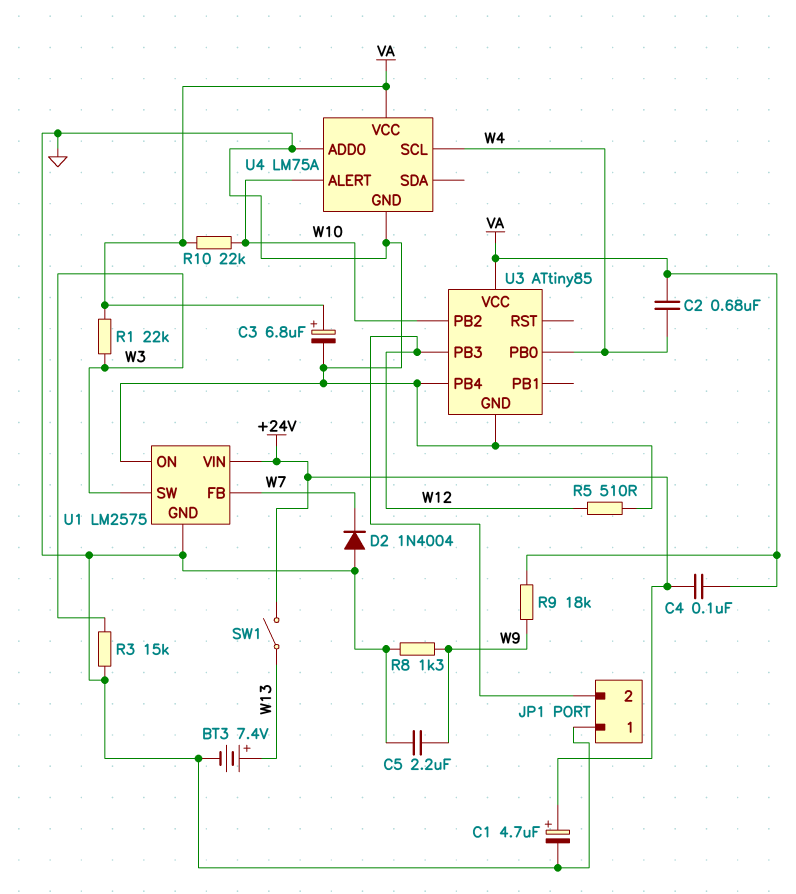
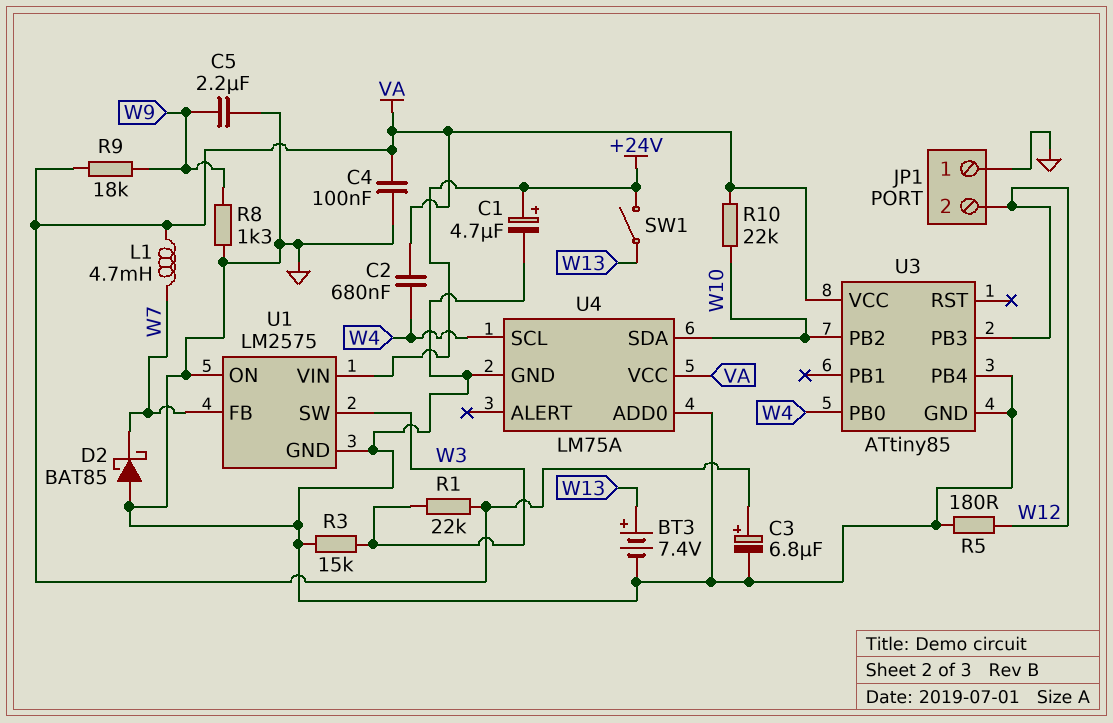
C4: 100nF (+24V, VA) -> 100nF (GND, VA)
D2: diode 1N4004 (A GND, K W7) -> schottky BAT85 (A GND, K W7)
L1: none -> 4.7mH (VA, W7)
R5: 510 (GND, W12) -> 180 (GND, W12)
U4 pin ALERT: W10 -> none
U4 pin SDA: none -> W10

